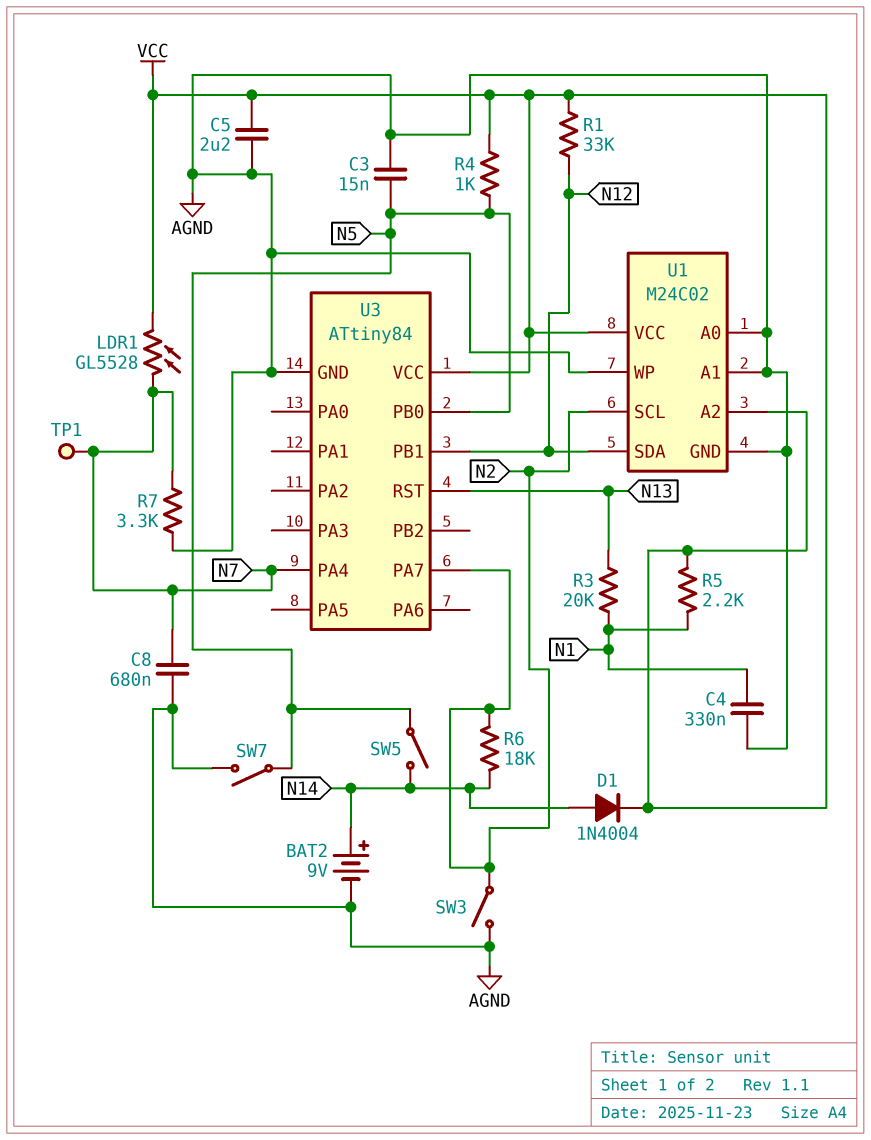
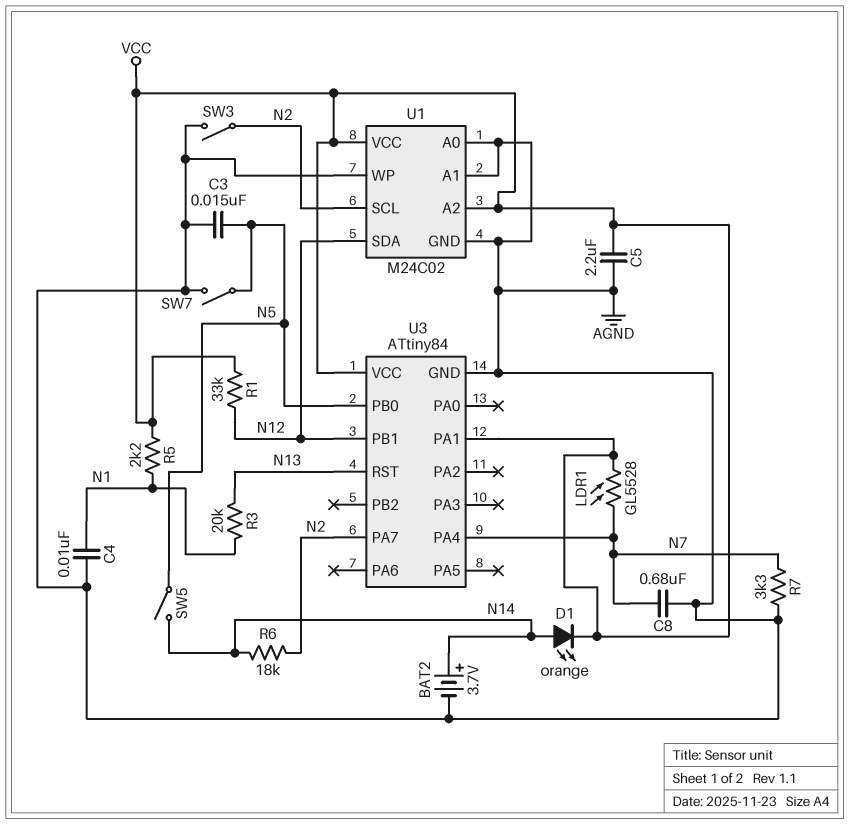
BAT2: 9V (plus N14, minus AGND) -> 3.7V (plus N14, minus AGND)
C4: 330nF (AGND, N1) -> 10nF (AGND, N1)
D1: diode 1N4004 (A N14, K VCC) -> LED orange (A N14, K VCC)
R4: 1k (N5, VCC) -> none
TP1: test point (N7) -> none
U3 pin PA1: none -> VCC

